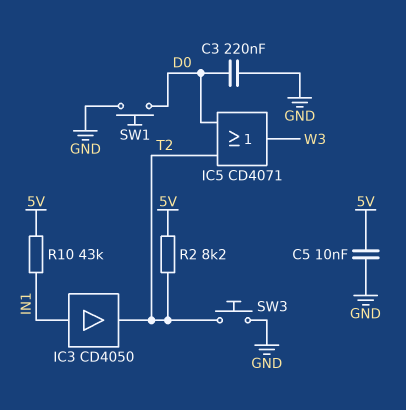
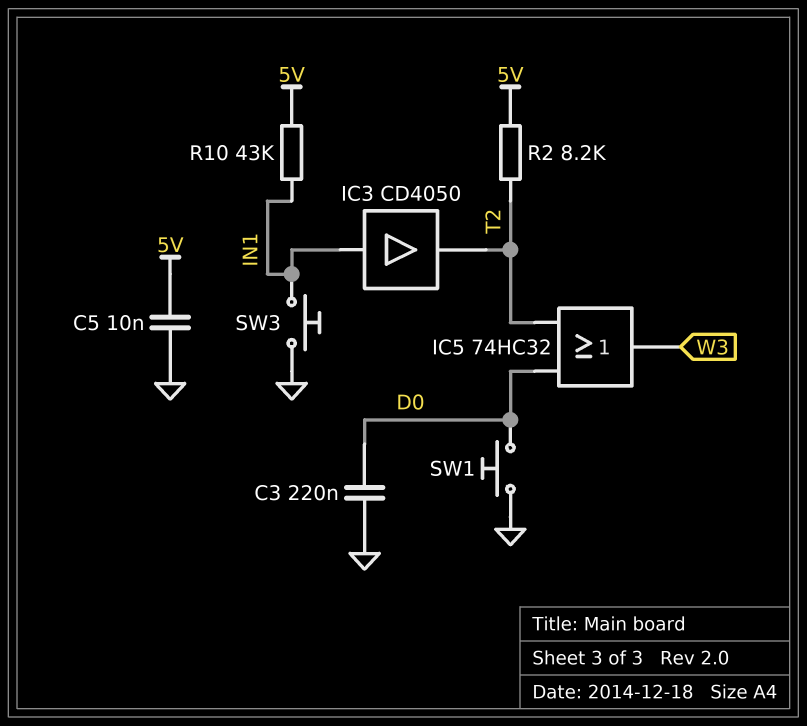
IC5: OR CD4071 (in D0, in T2, out W3) -> OR 74HC32 (in D0, in T2, out W3)
SW3: button (GND, T2) -> button (GND, IN1)

